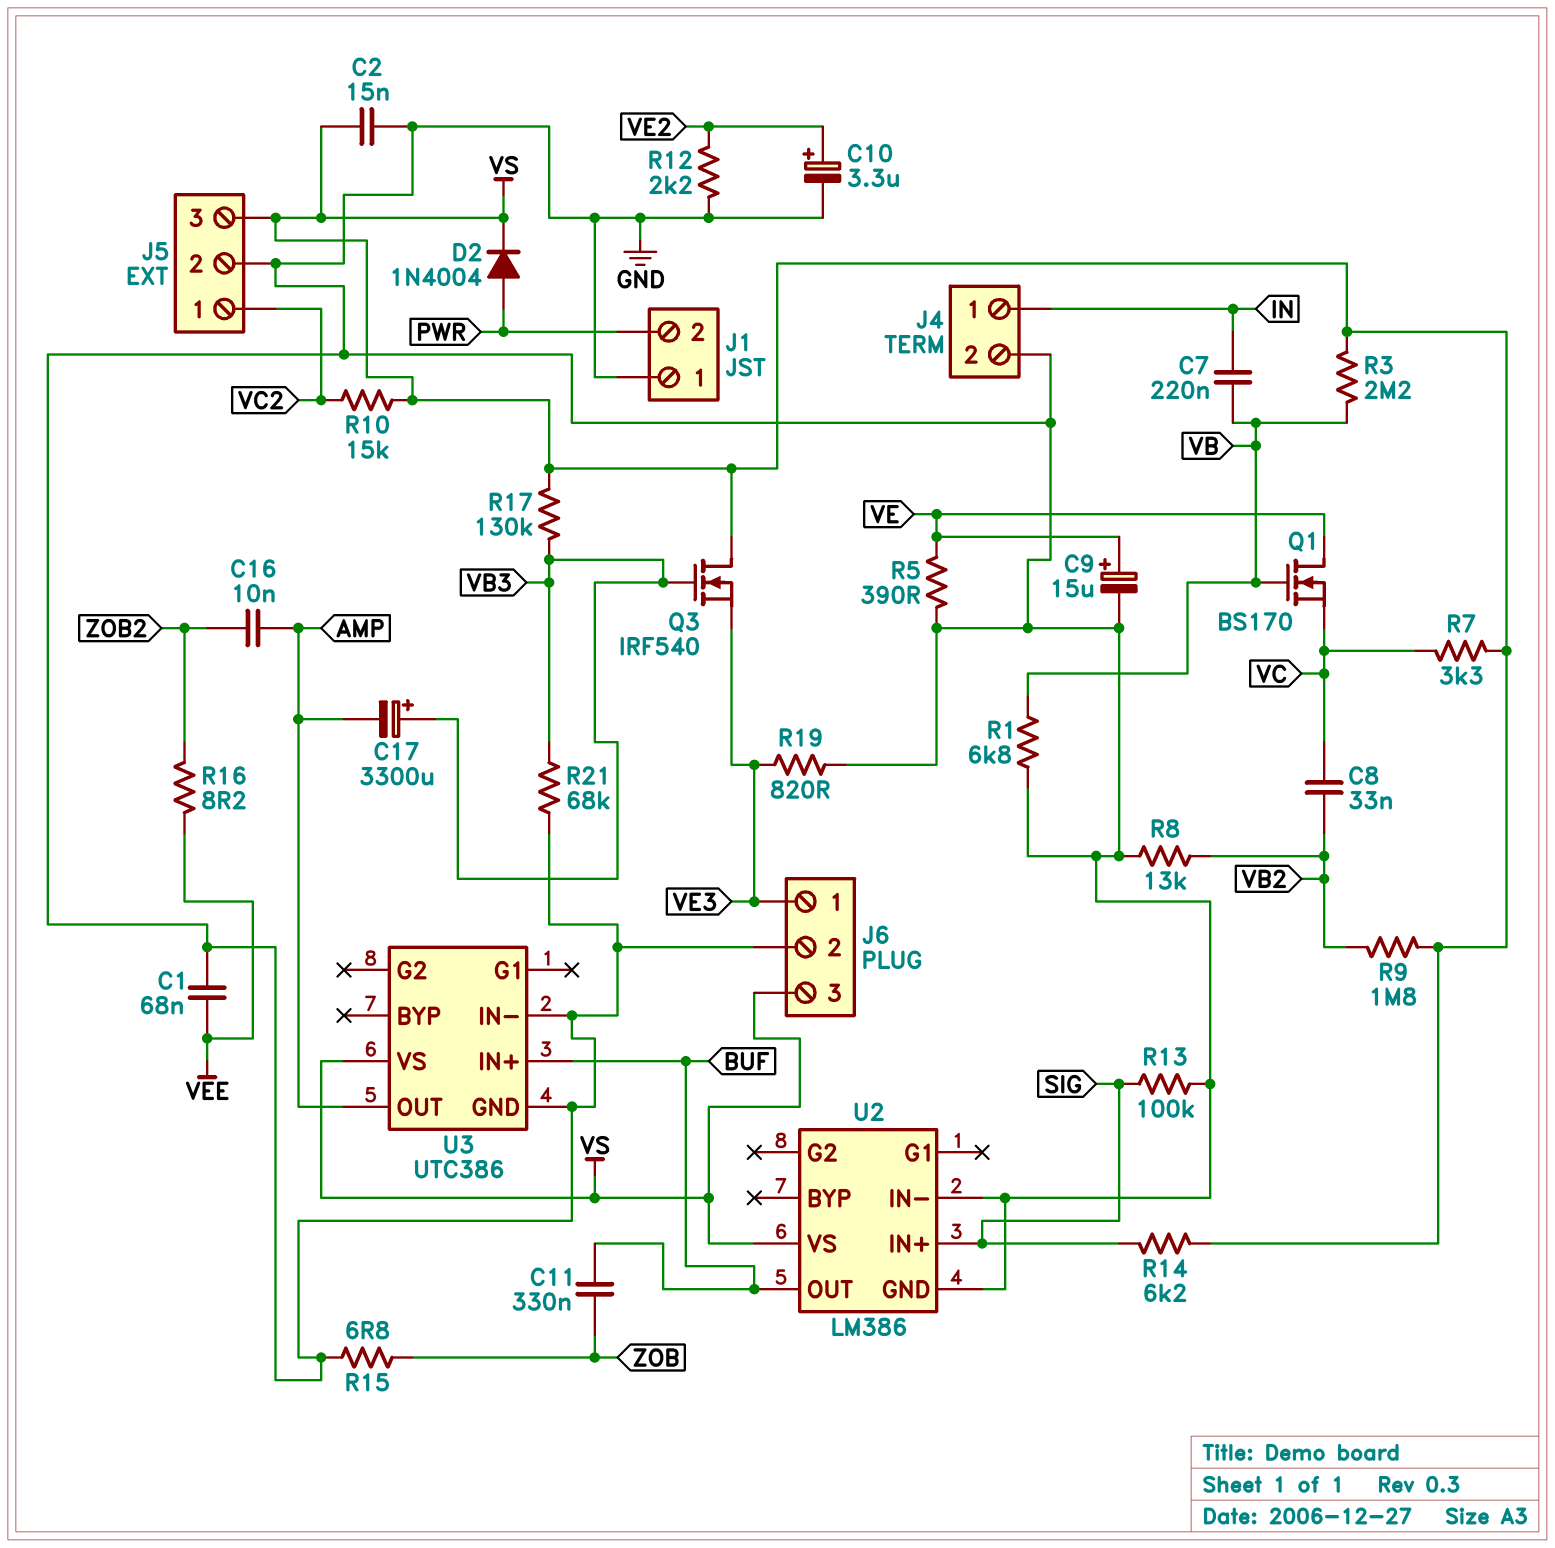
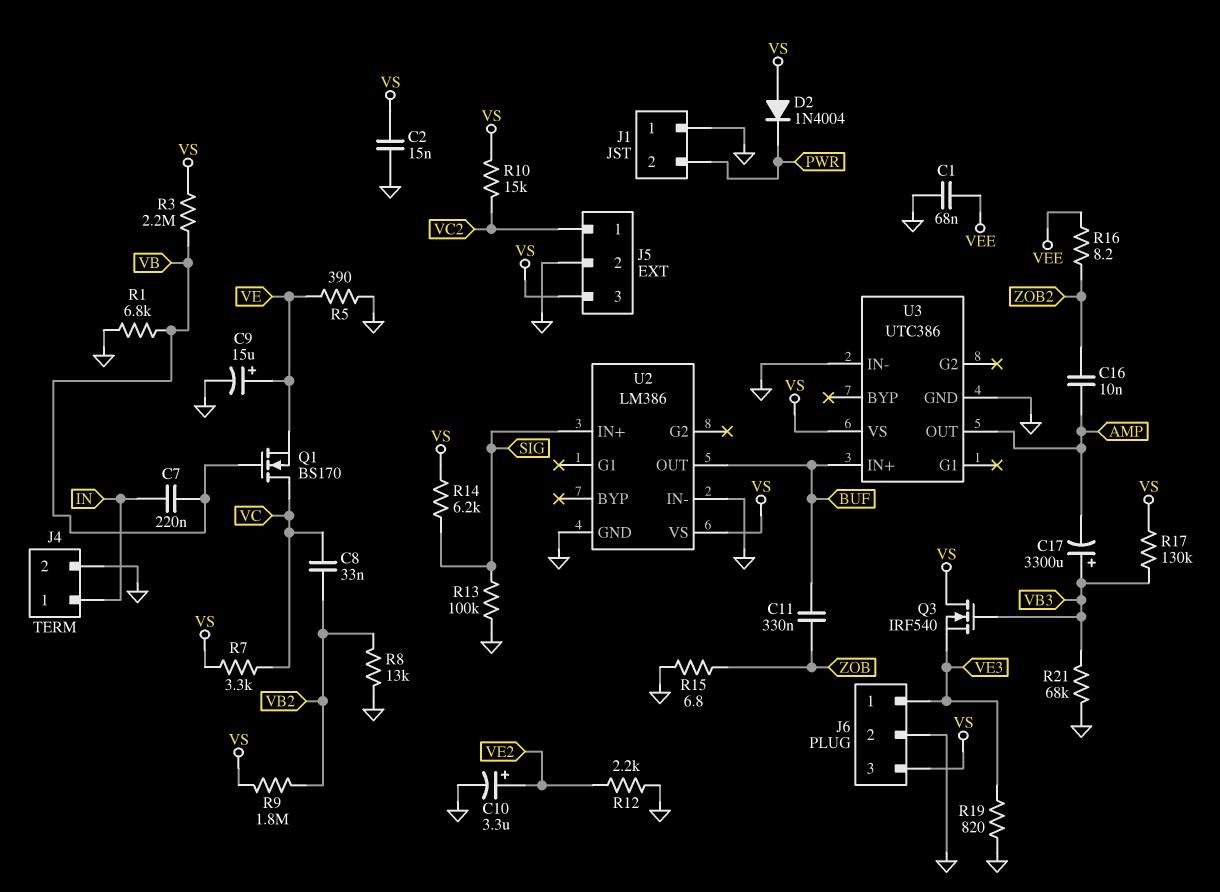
D2: diode 1N4004 (A PWR, K VS) -> diode 1N4004 (A VS, K PWR)
Q1: NMOS BS170 (G VB, D VE, S VC) -> NMOS BS170 (G VB, D VC, S VE)

